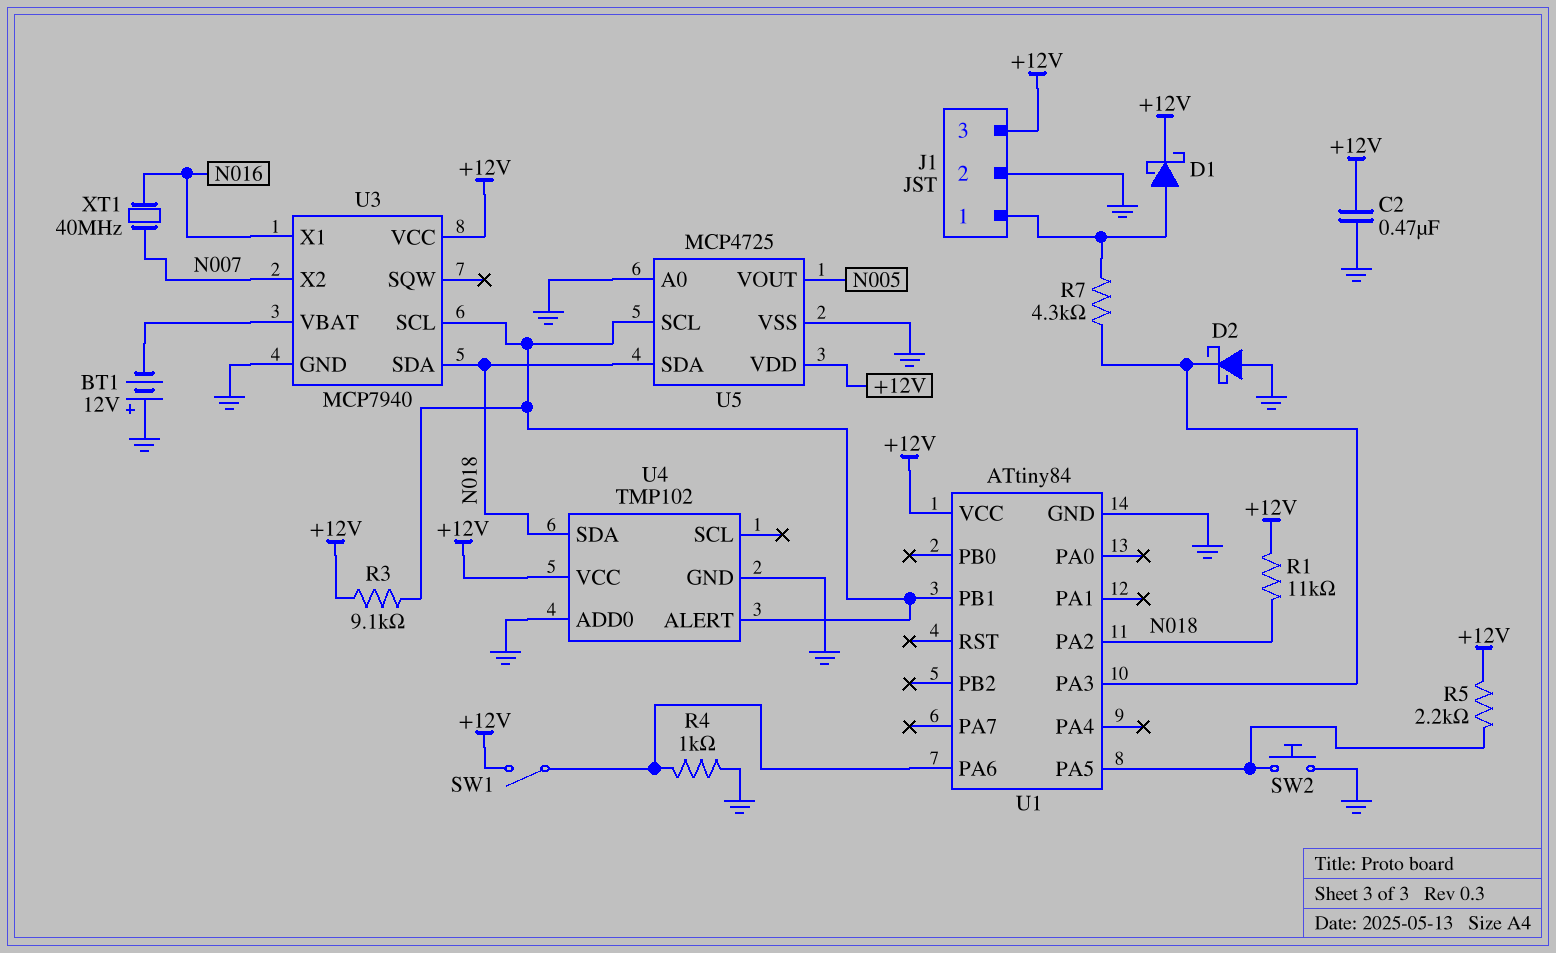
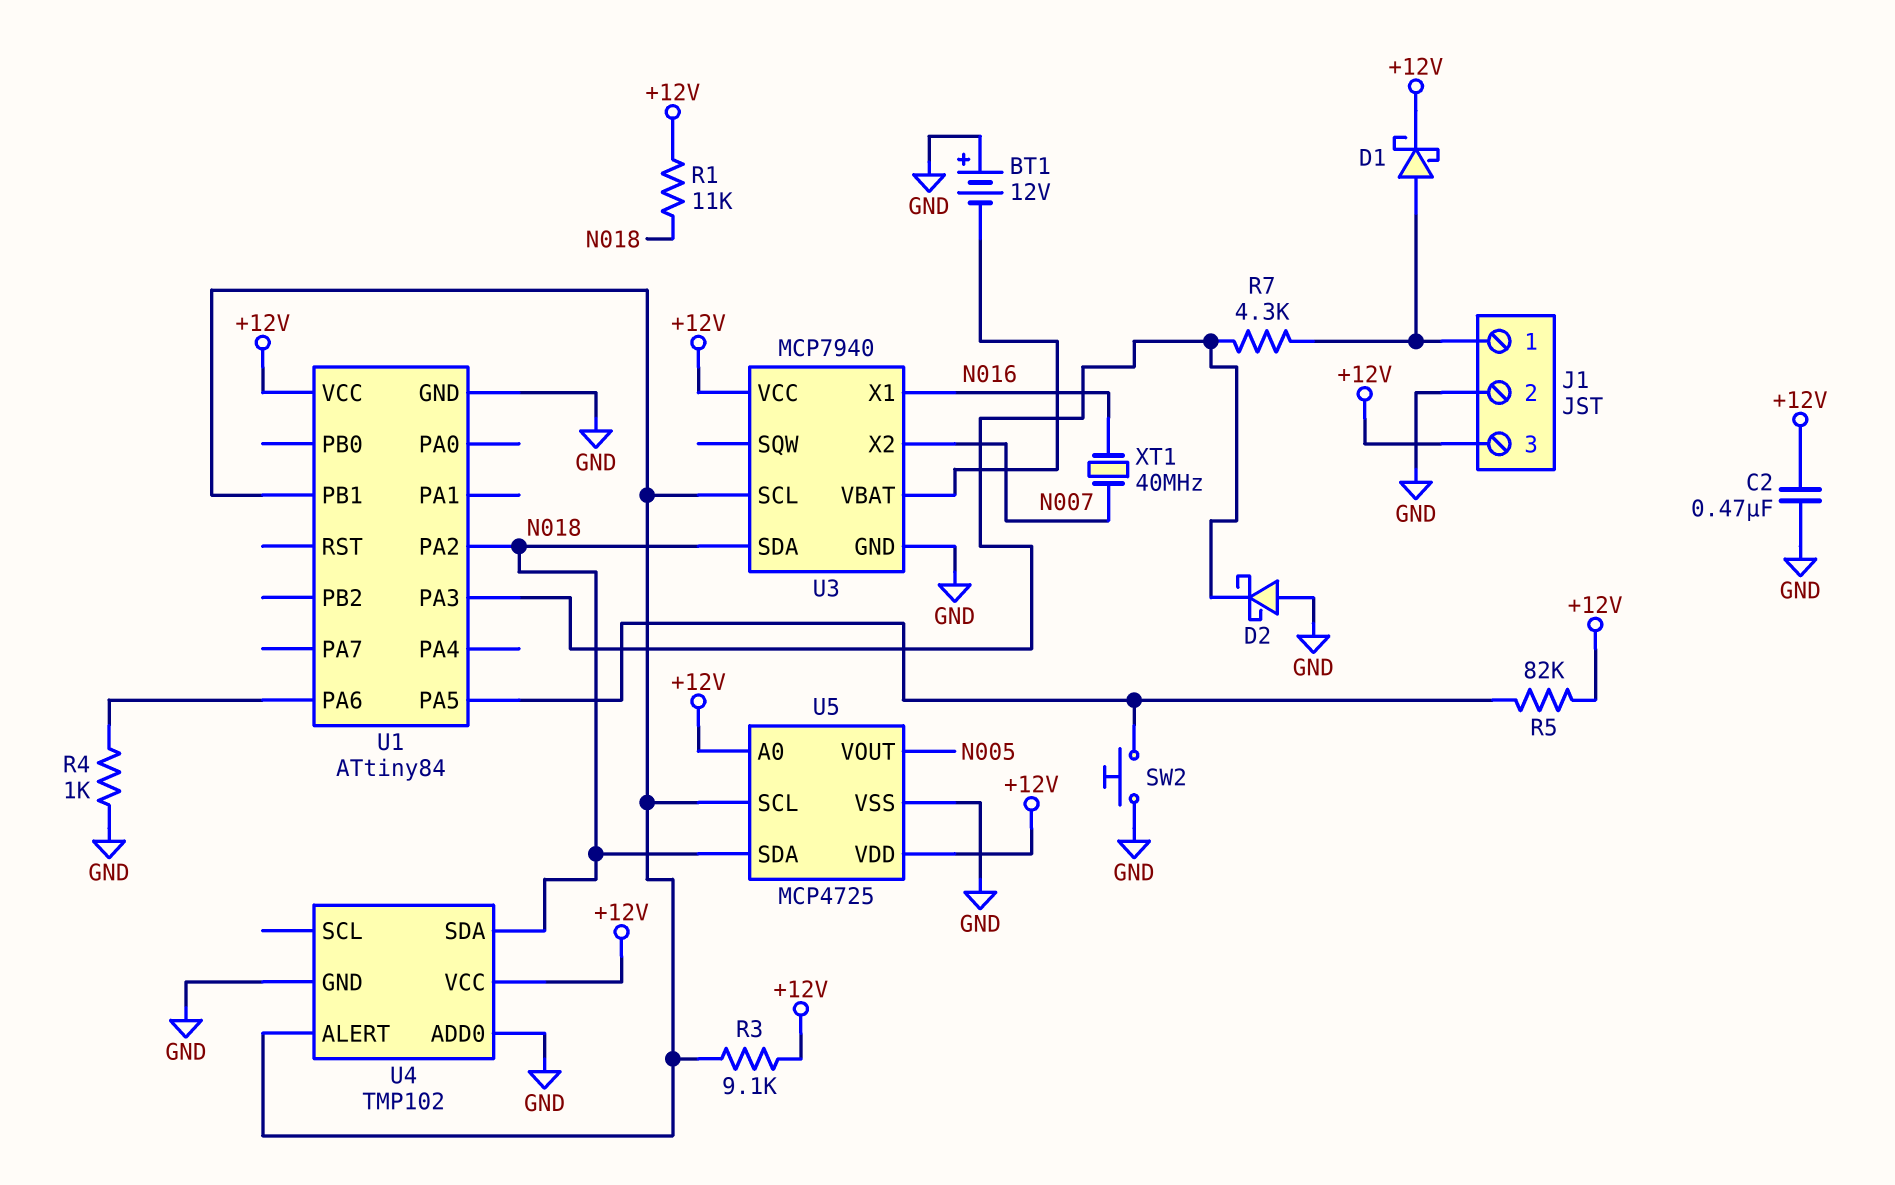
R5: 2.2k (+12V, U1/PA5) -> 82k (+12V, U1/PA5)
SW1: switch (+12V, U1/PA6) -> none
U5 pin A0: GND -> +12V

